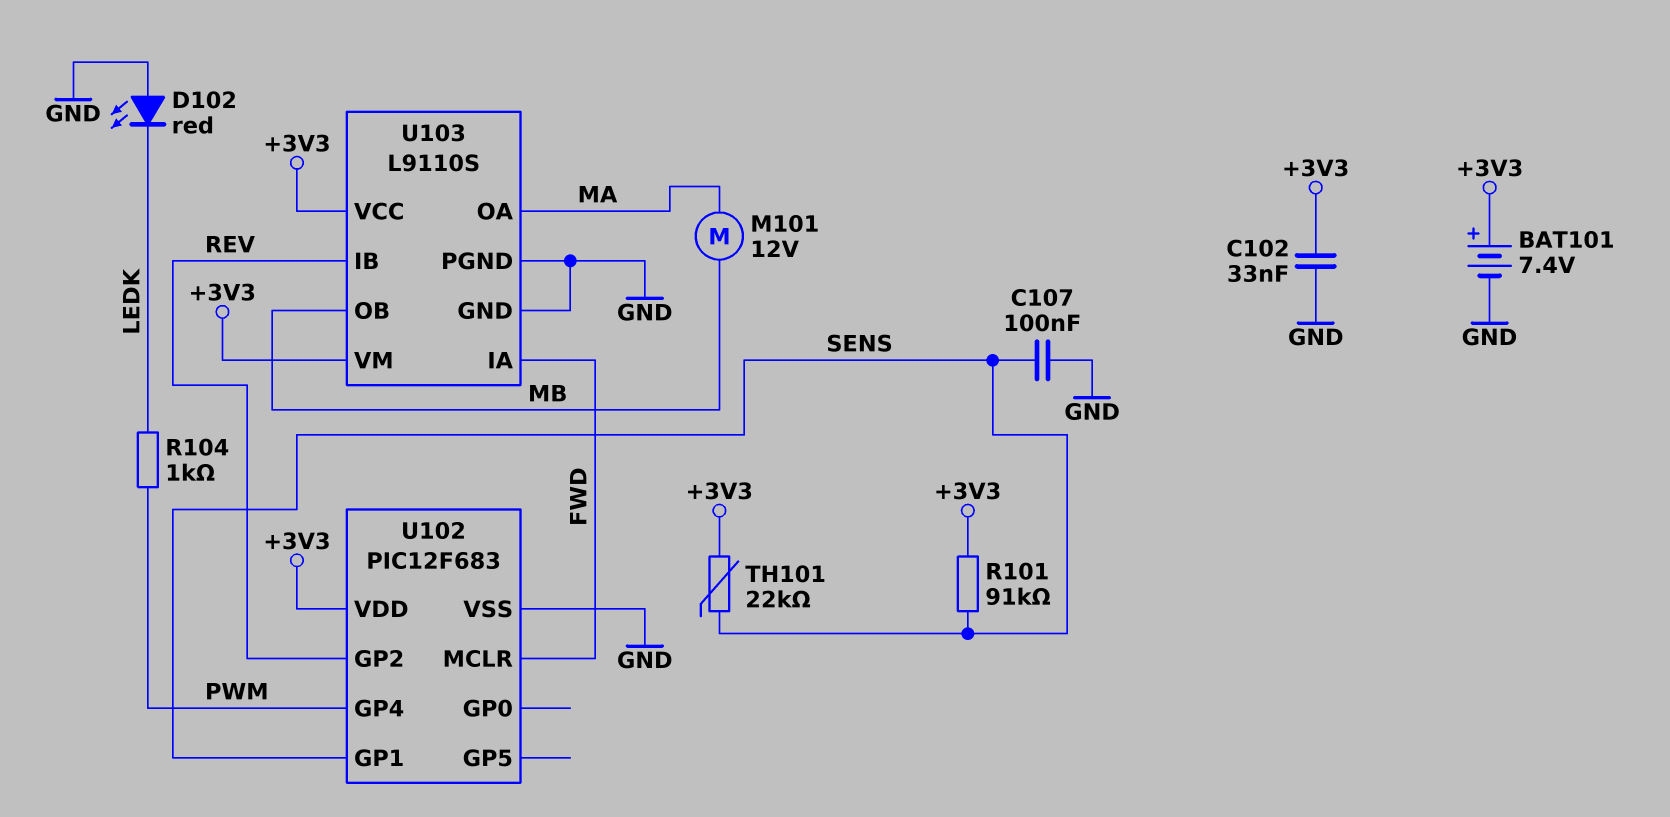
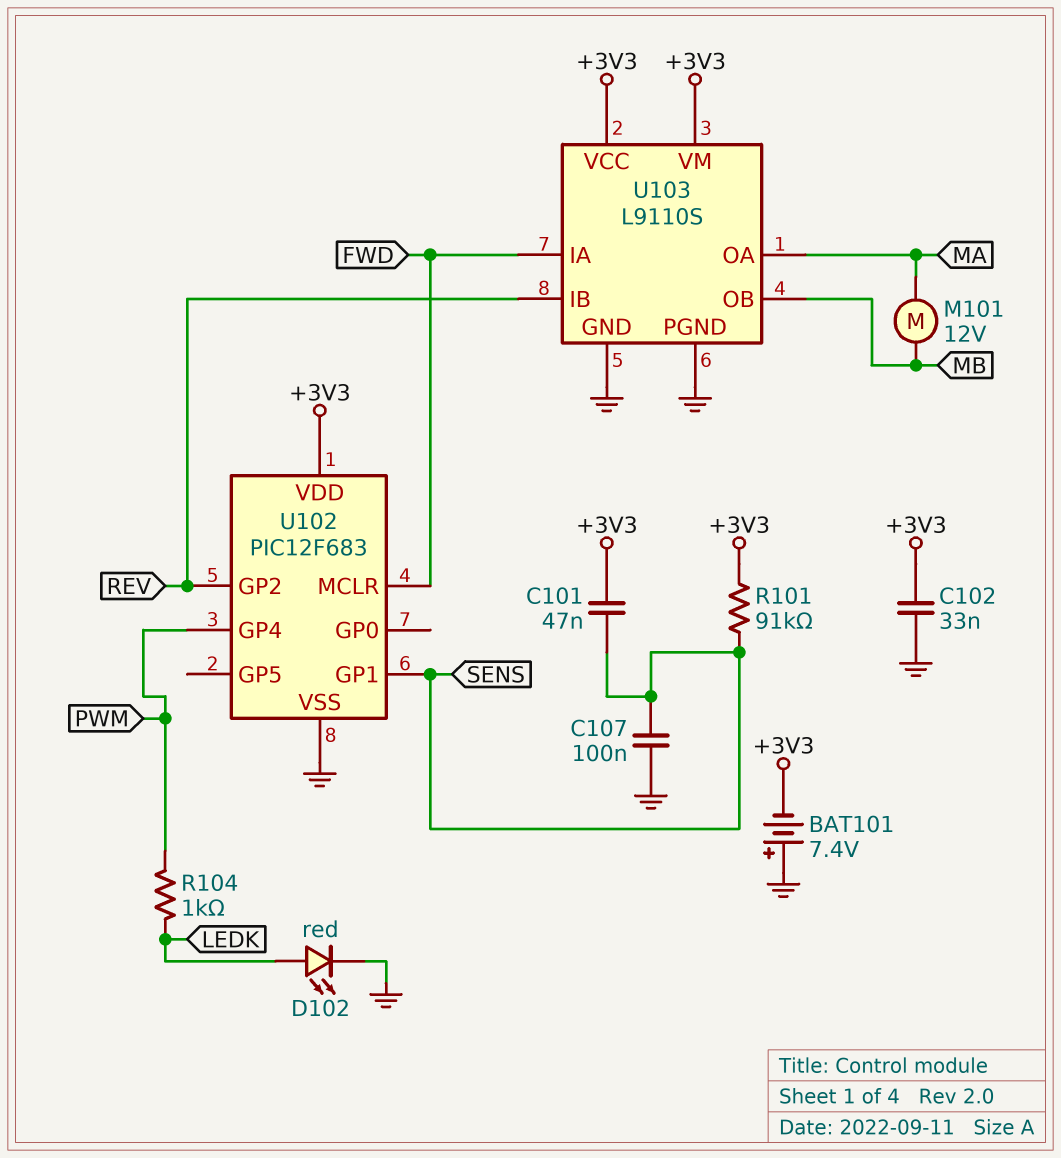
BAT101: 7.4V (plus +3V3, minus GND) -> 7.4V (plus GND, minus +3V3)
C101: none -> 47nF (+3V3, SENS)
D102: LED red (A GND, K LEDK) -> LED red (A LEDK, K GND)
TH101: 22k (+3V3, SENS) -> none

